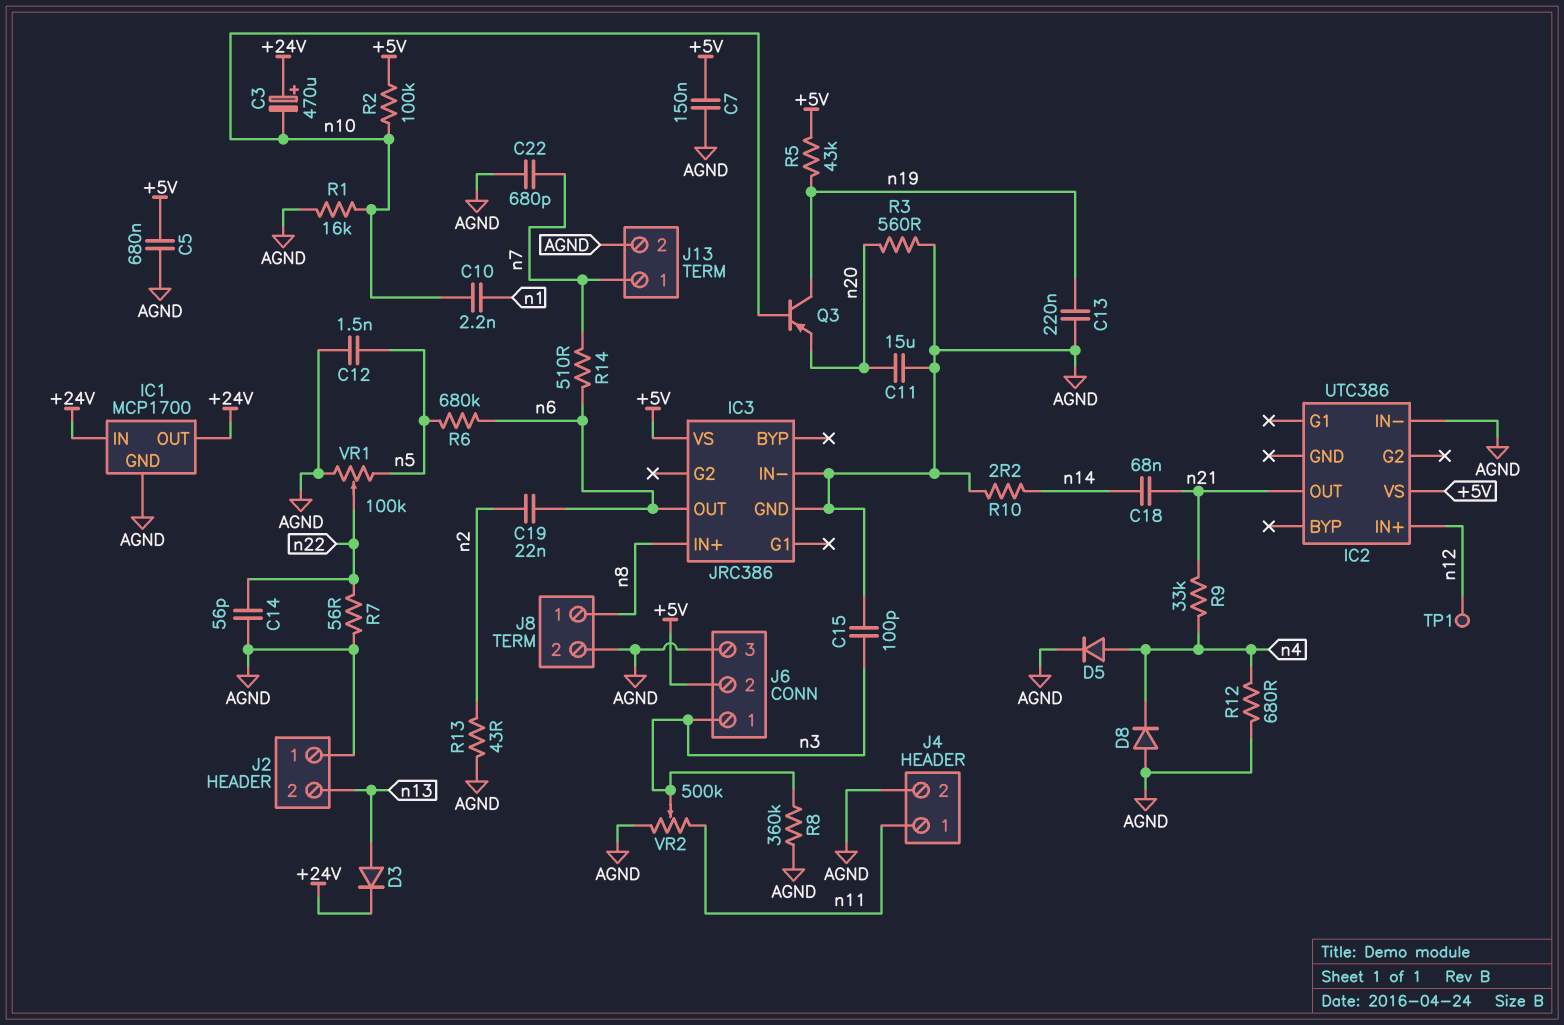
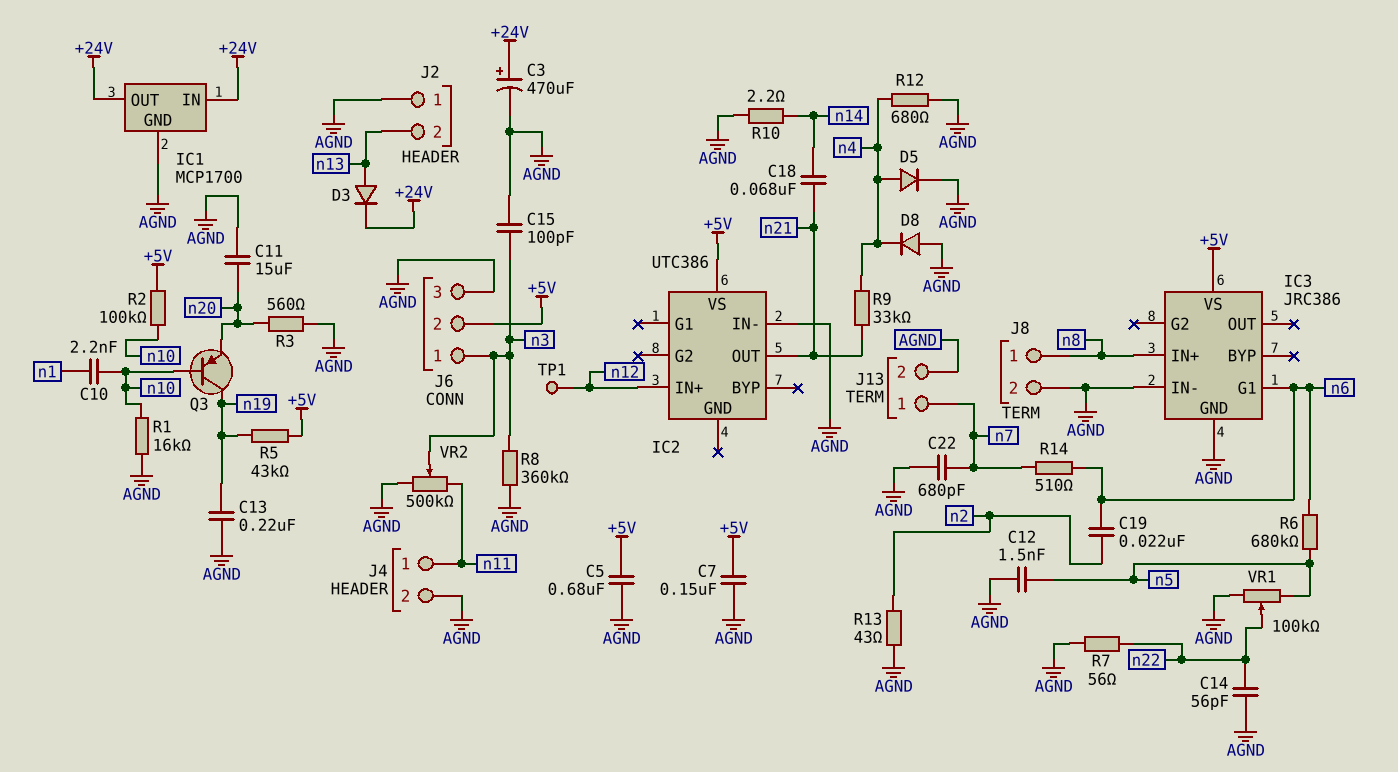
C3: 470uF (plus +24V, minus n10) -> 470uF (plus +24V, minus AGND)
IC3 pin G1: none -> n6
IC3 pin OUT: n6 -> none

